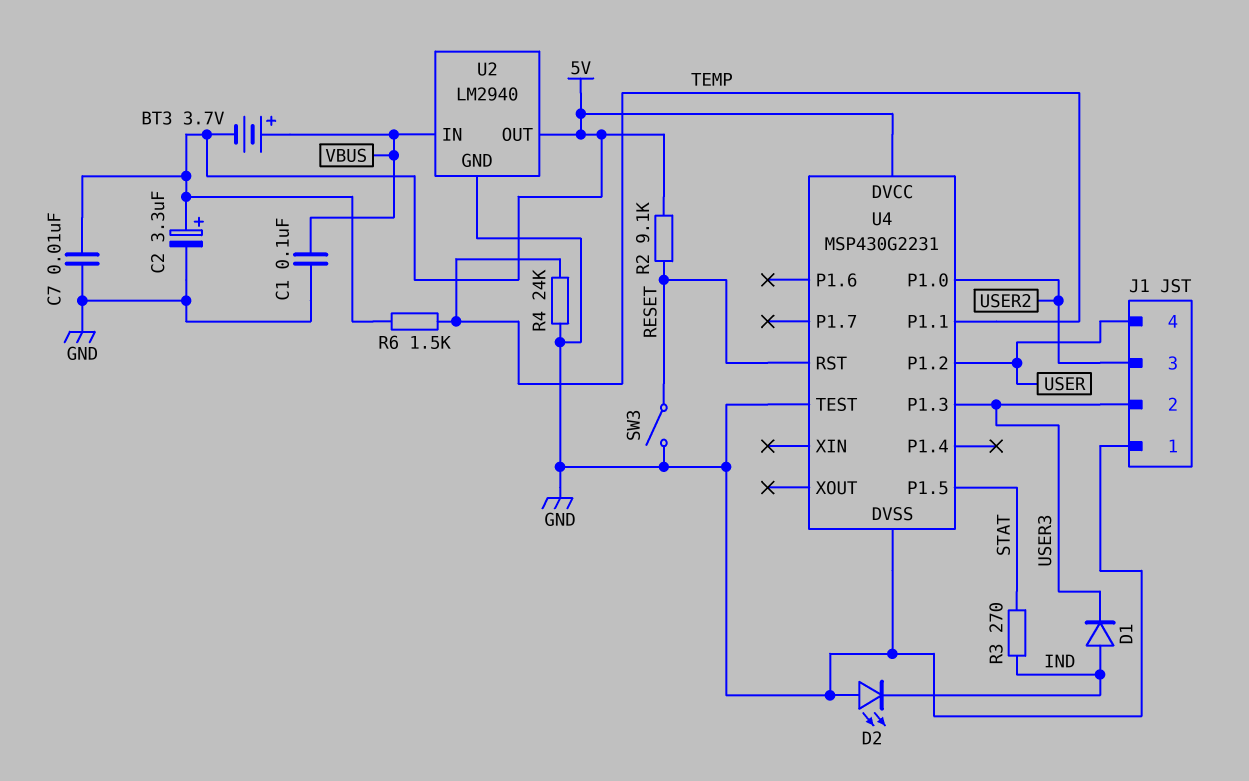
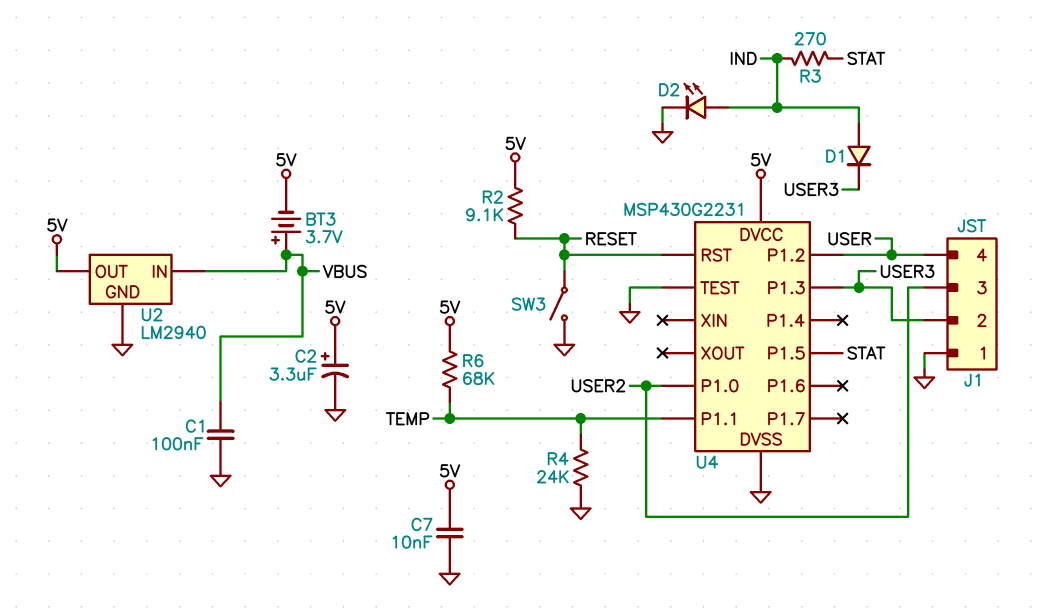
D2: LED (A GND, K IND) -> LED (A IND, K GND)
R6: 1.5k (5V, TEMP) -> 68k (5V, TEMP)

